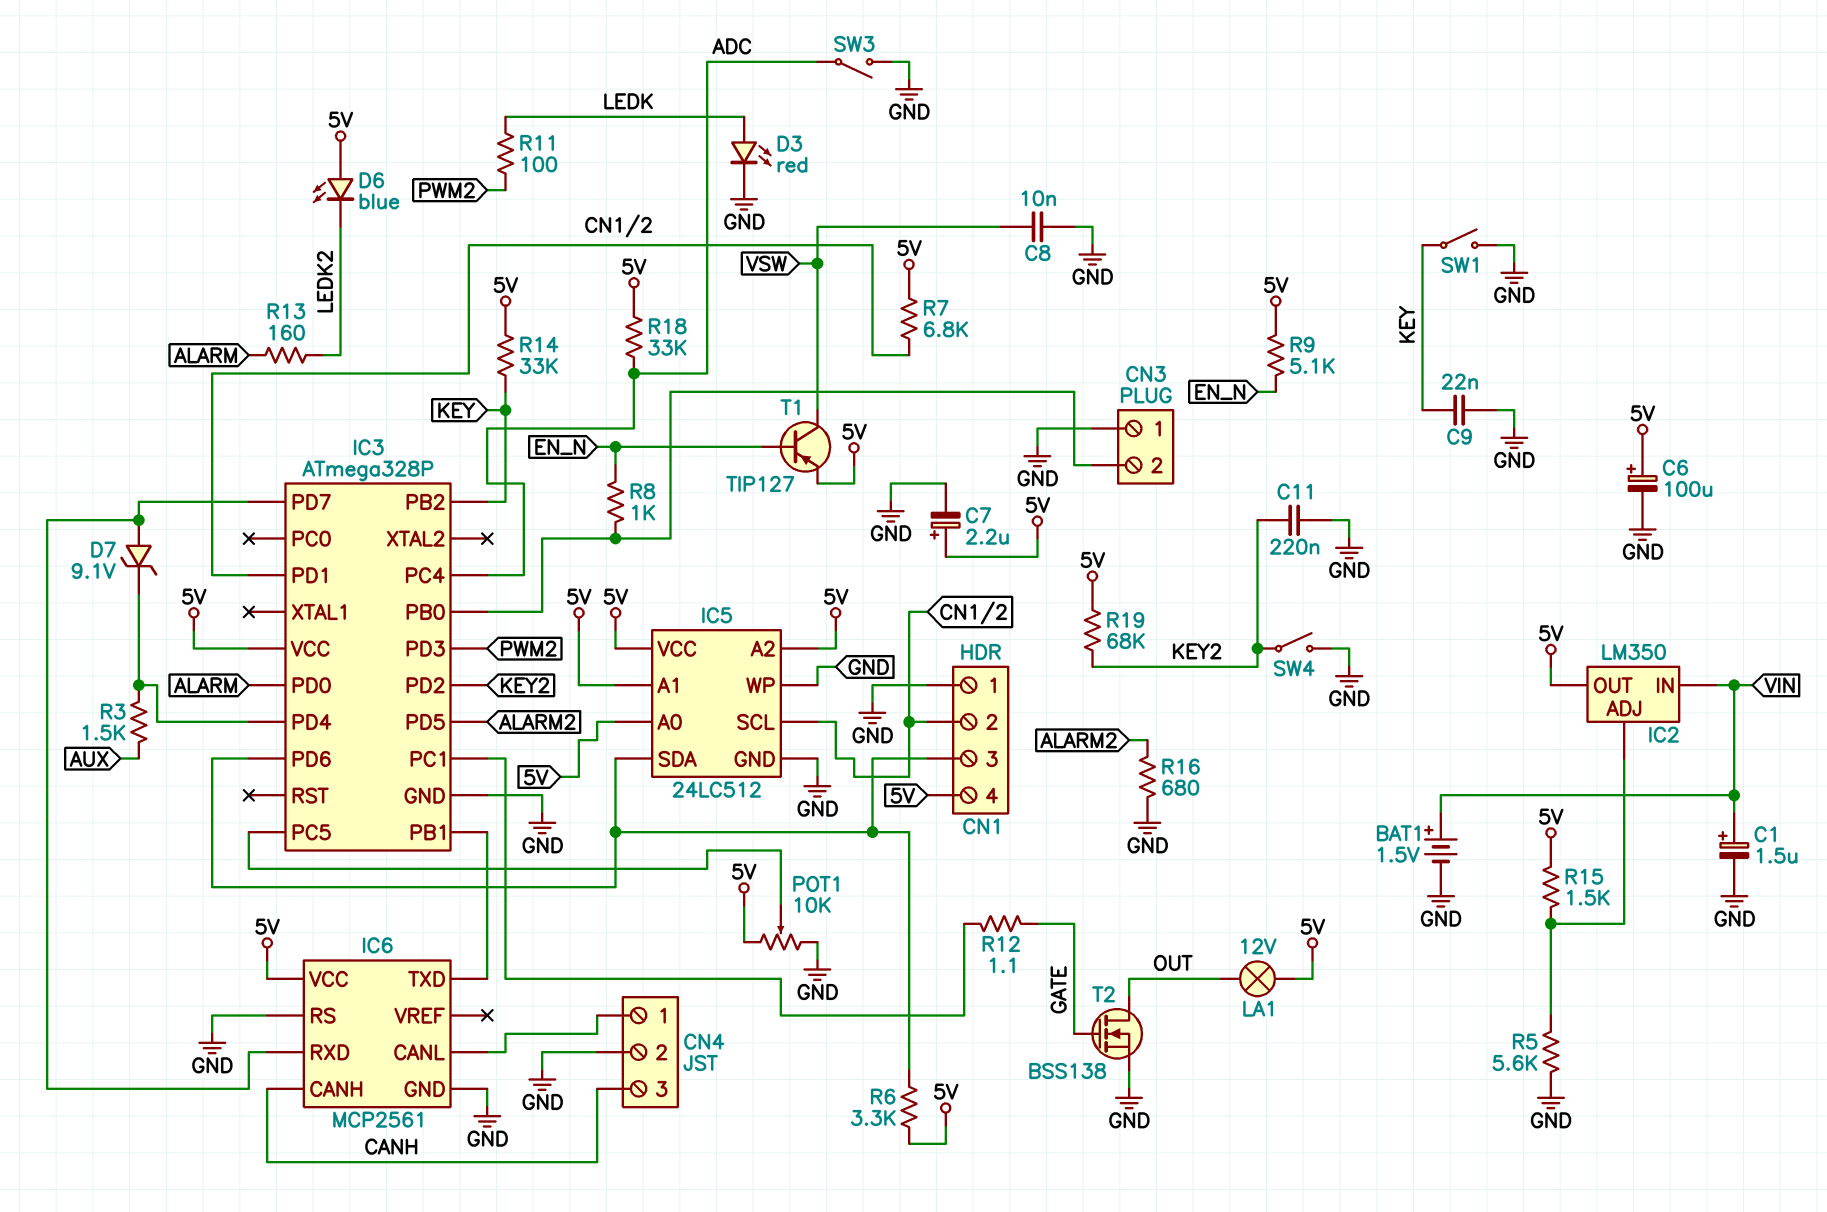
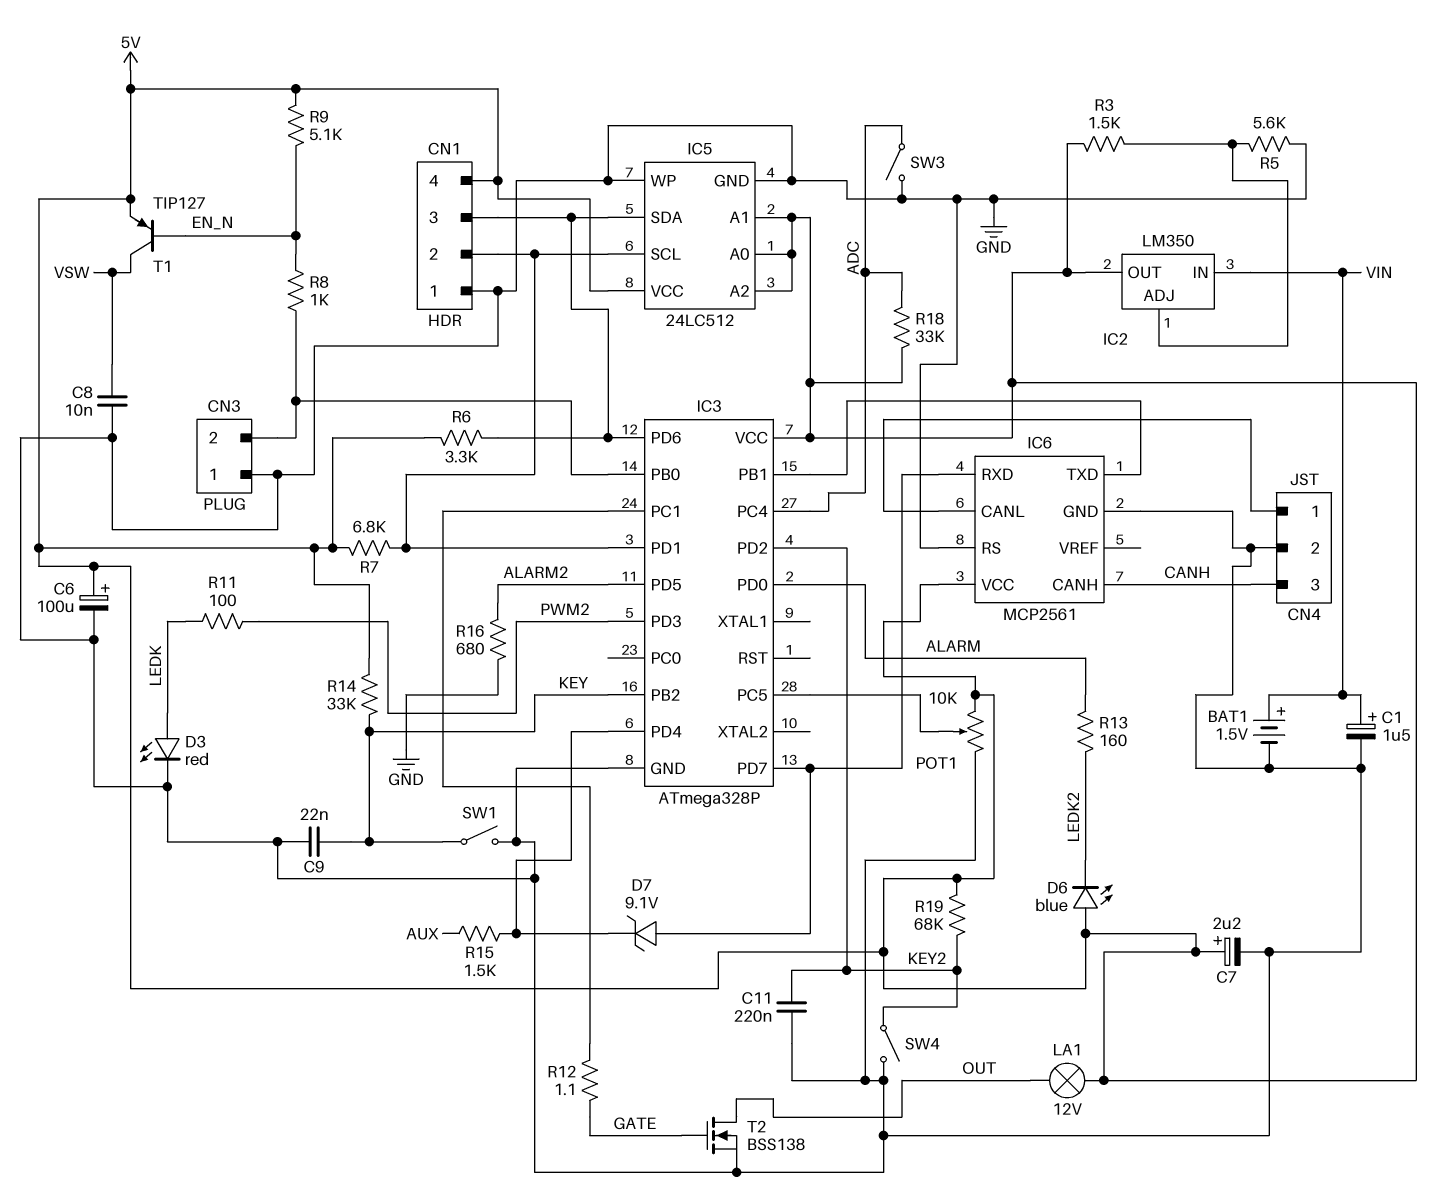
R3: 1.5k (AUX, IC3/PD4) -> 1.5k (5V, IC2/ADJ)
R15: 1.5k (5V, IC2/ADJ) -> 1.5k (AUX, IC3/PD4)

